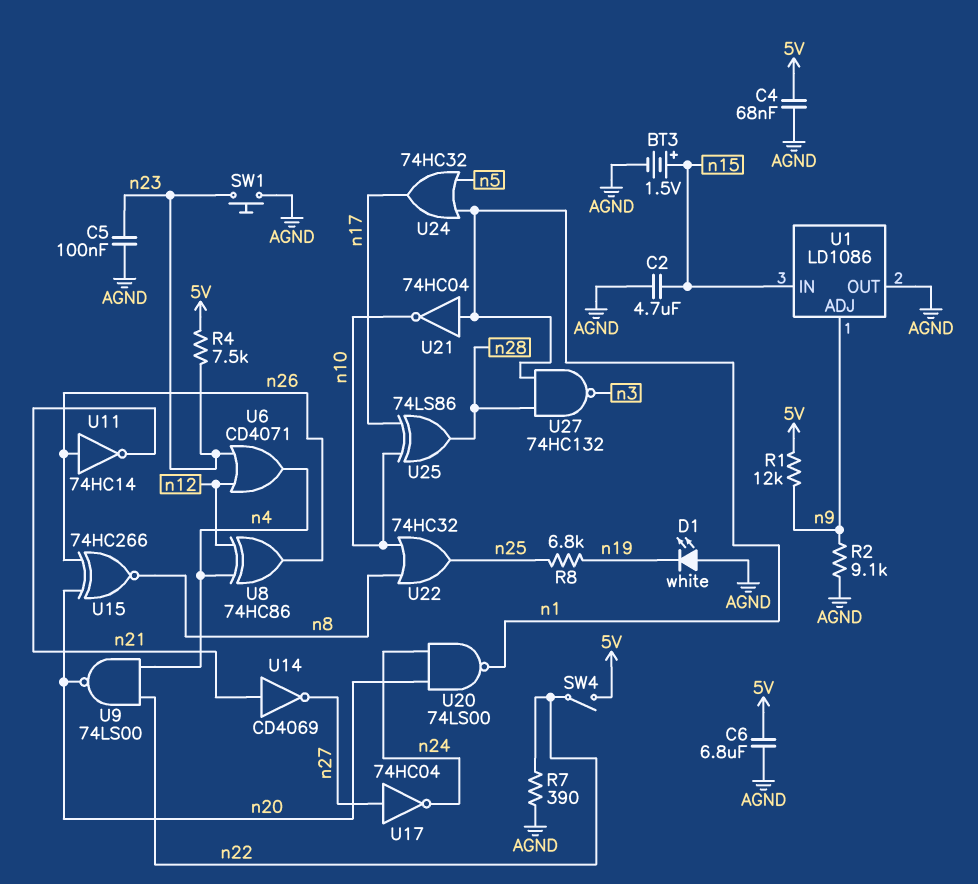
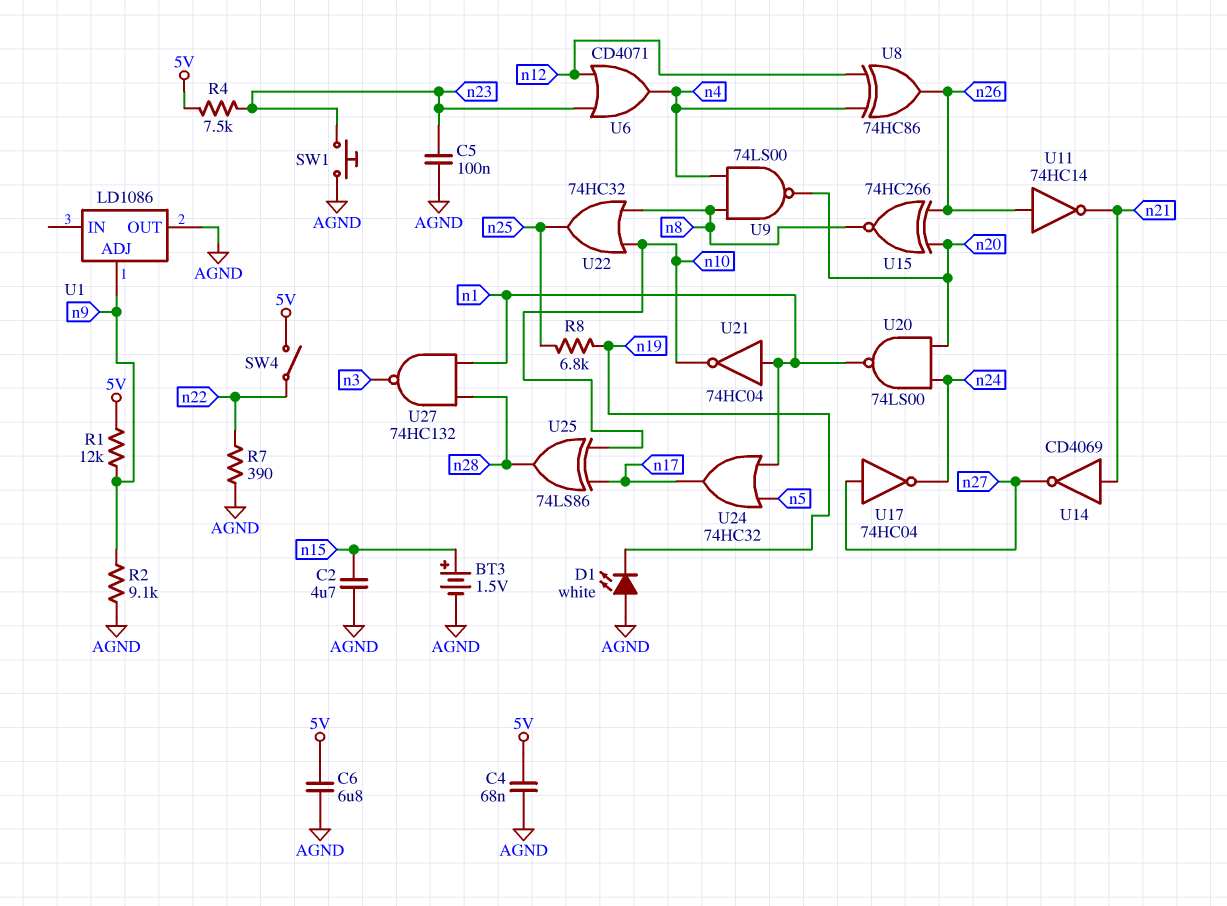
U1 pin IN: n15 -> none
U9: NAND 74LS00 (in n4, in n22, out n20) -> NAND 74LS00 (in n4, in n8, out n20)

